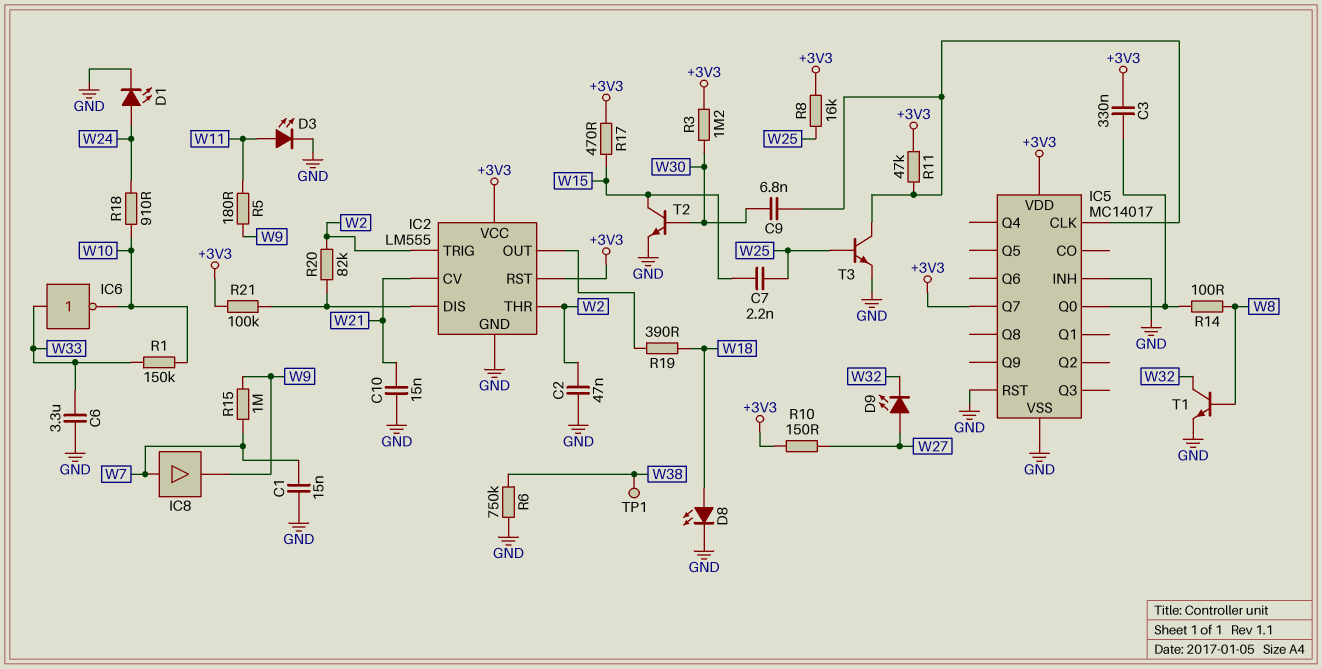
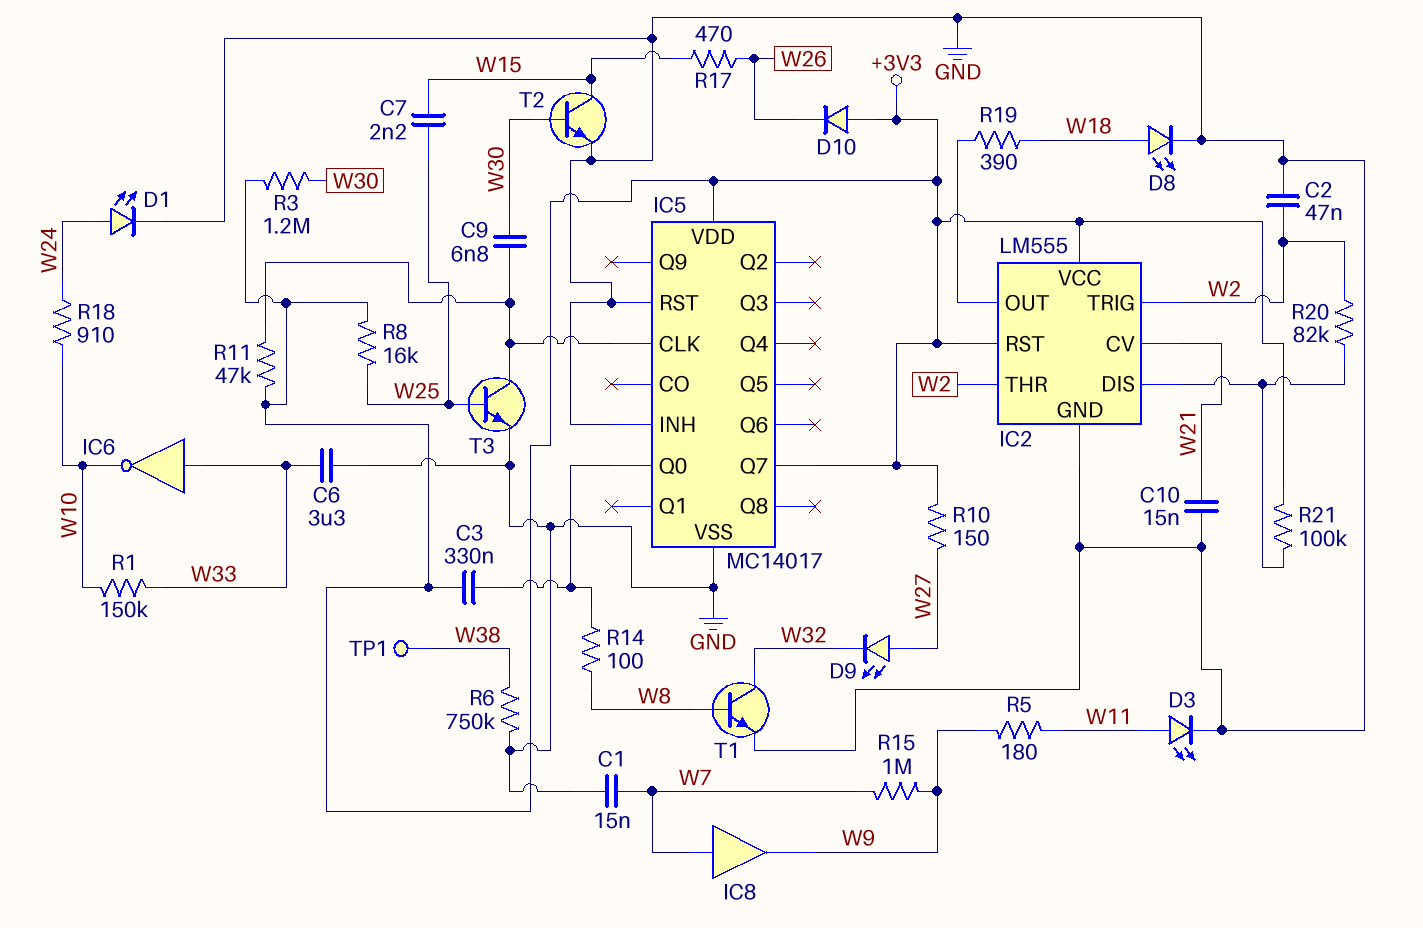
D10: none -> diode (A +3V3, K W26)
R17: 470 (+3V3, W15) -> 470 (W15, W26)

